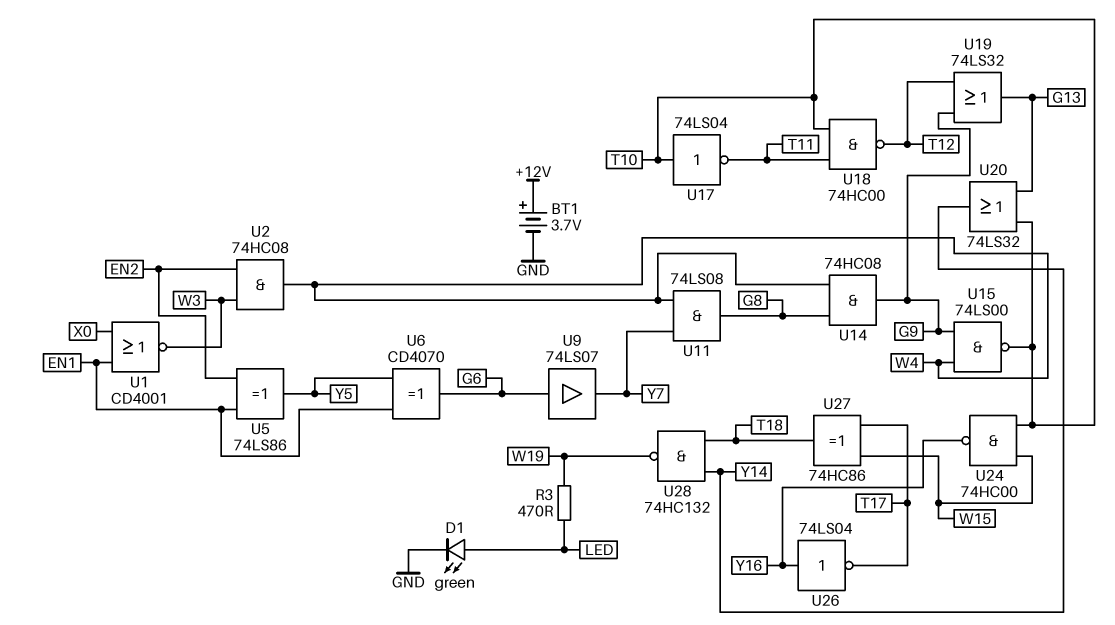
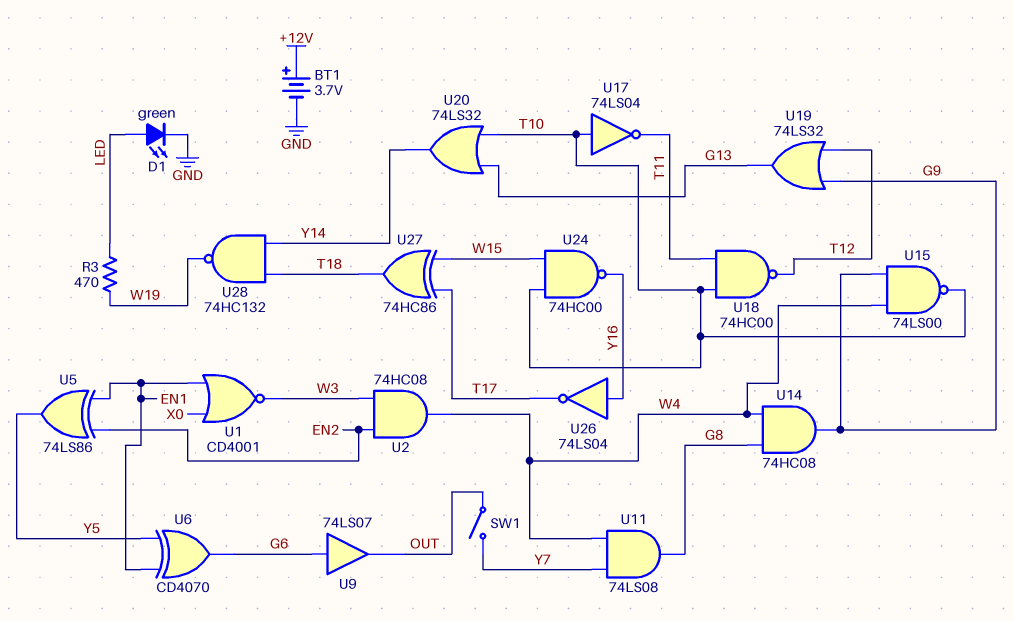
SW1: none -> switch (OUT, Y7)
U9: buffer 74LS07 (in G6, out Y7) -> buffer 74LS07 (in G6, out OUT)

